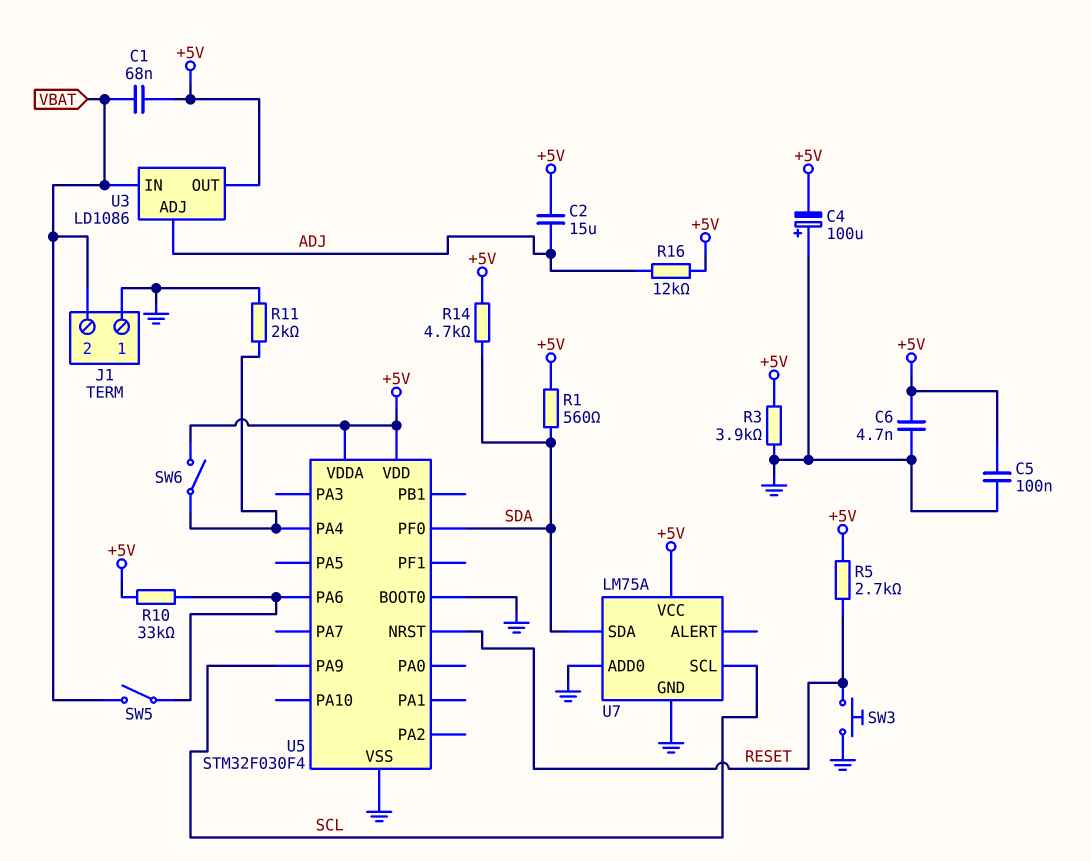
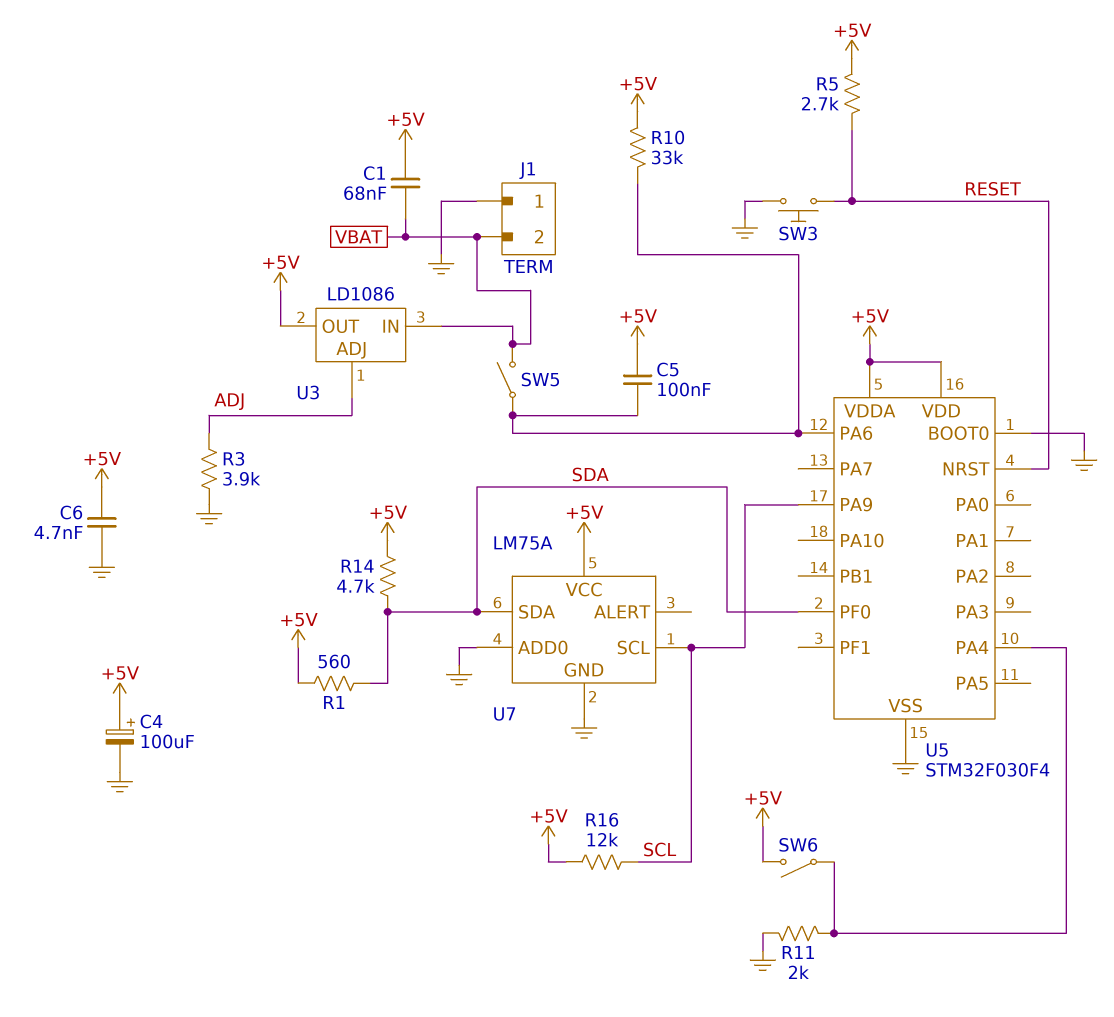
C2: 15uF (+5V, ADJ) -> none
C4: 100uF (plus GND, minus +5V) -> 100uF (plus +5V, minus GND)
C5: 100nF (+5V, GND) -> 100nF (+5V, U5/PA6)
R3: 3.9k (+5V, GND) -> 3.9k (ADJ, GND)
R16: 12k (+5V, ADJ) -> 12k (+5V, SCL)

